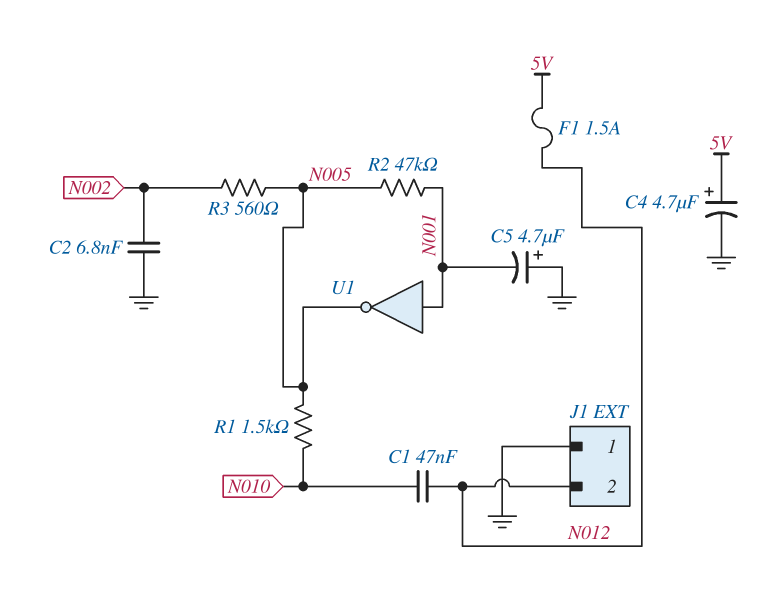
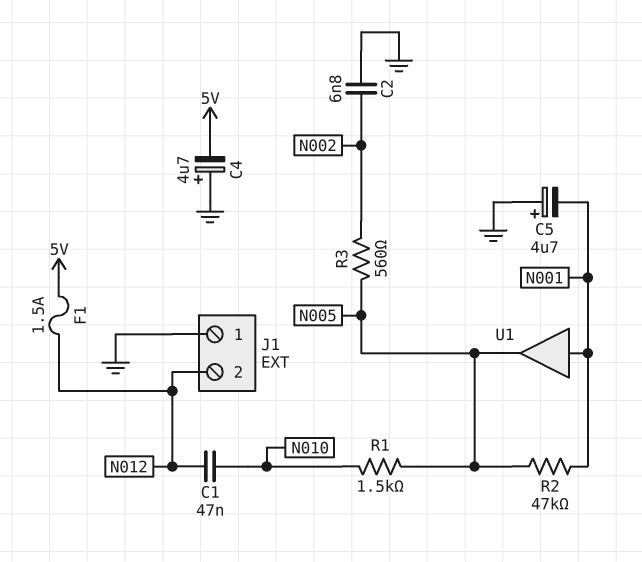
C4: 4.7uF (plus 5V, minus GND) -> 4.7uF (plus GND, minus 5V)
U1: NOT (in N001, out N005) -> buffer (in N001, out N005)

